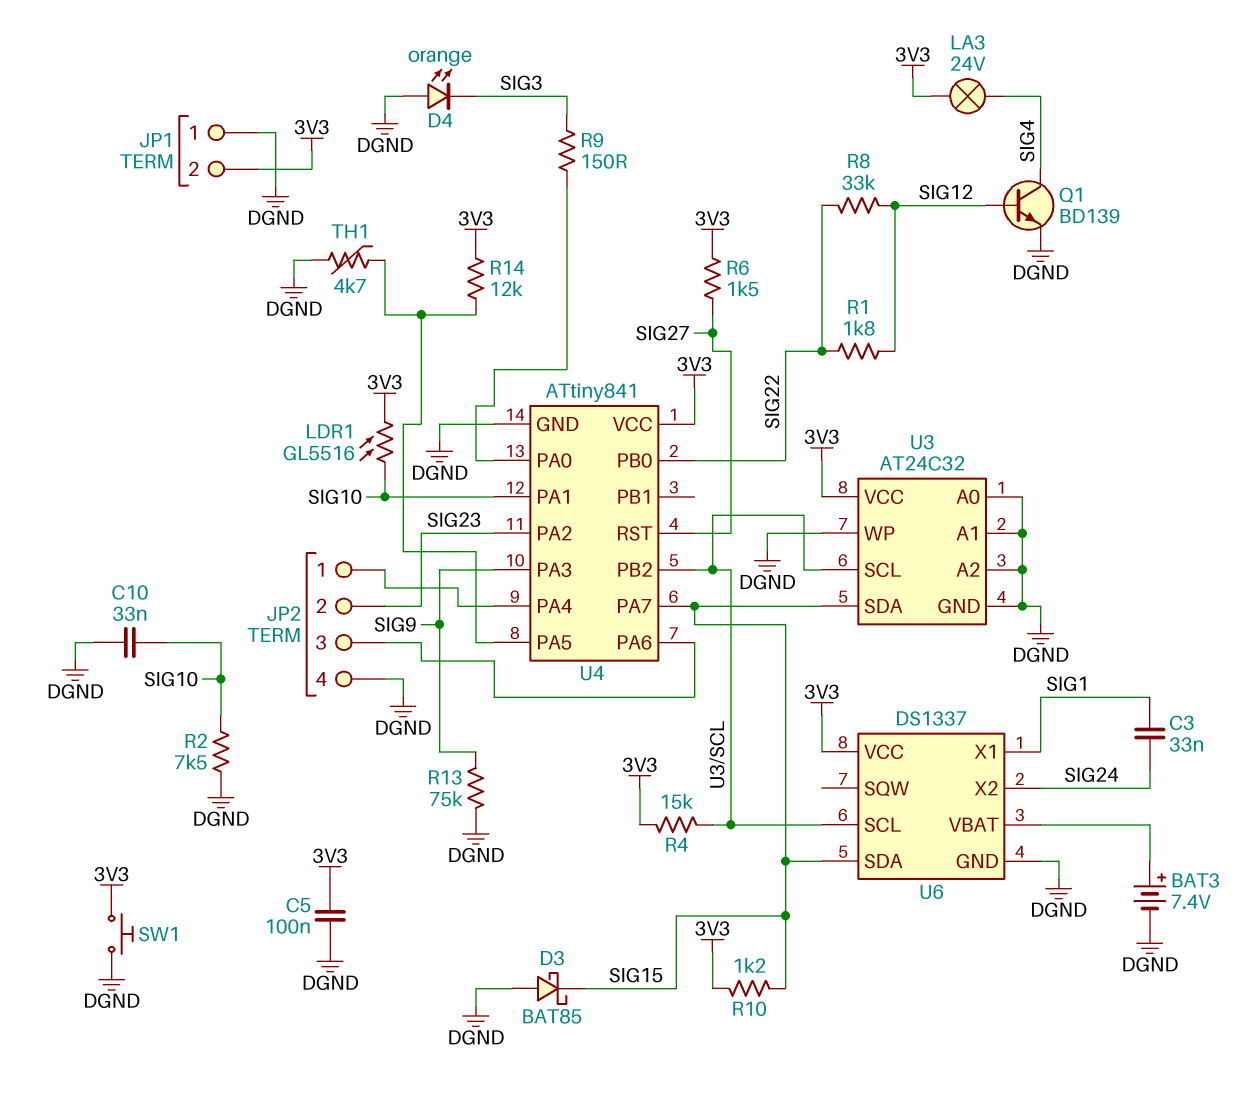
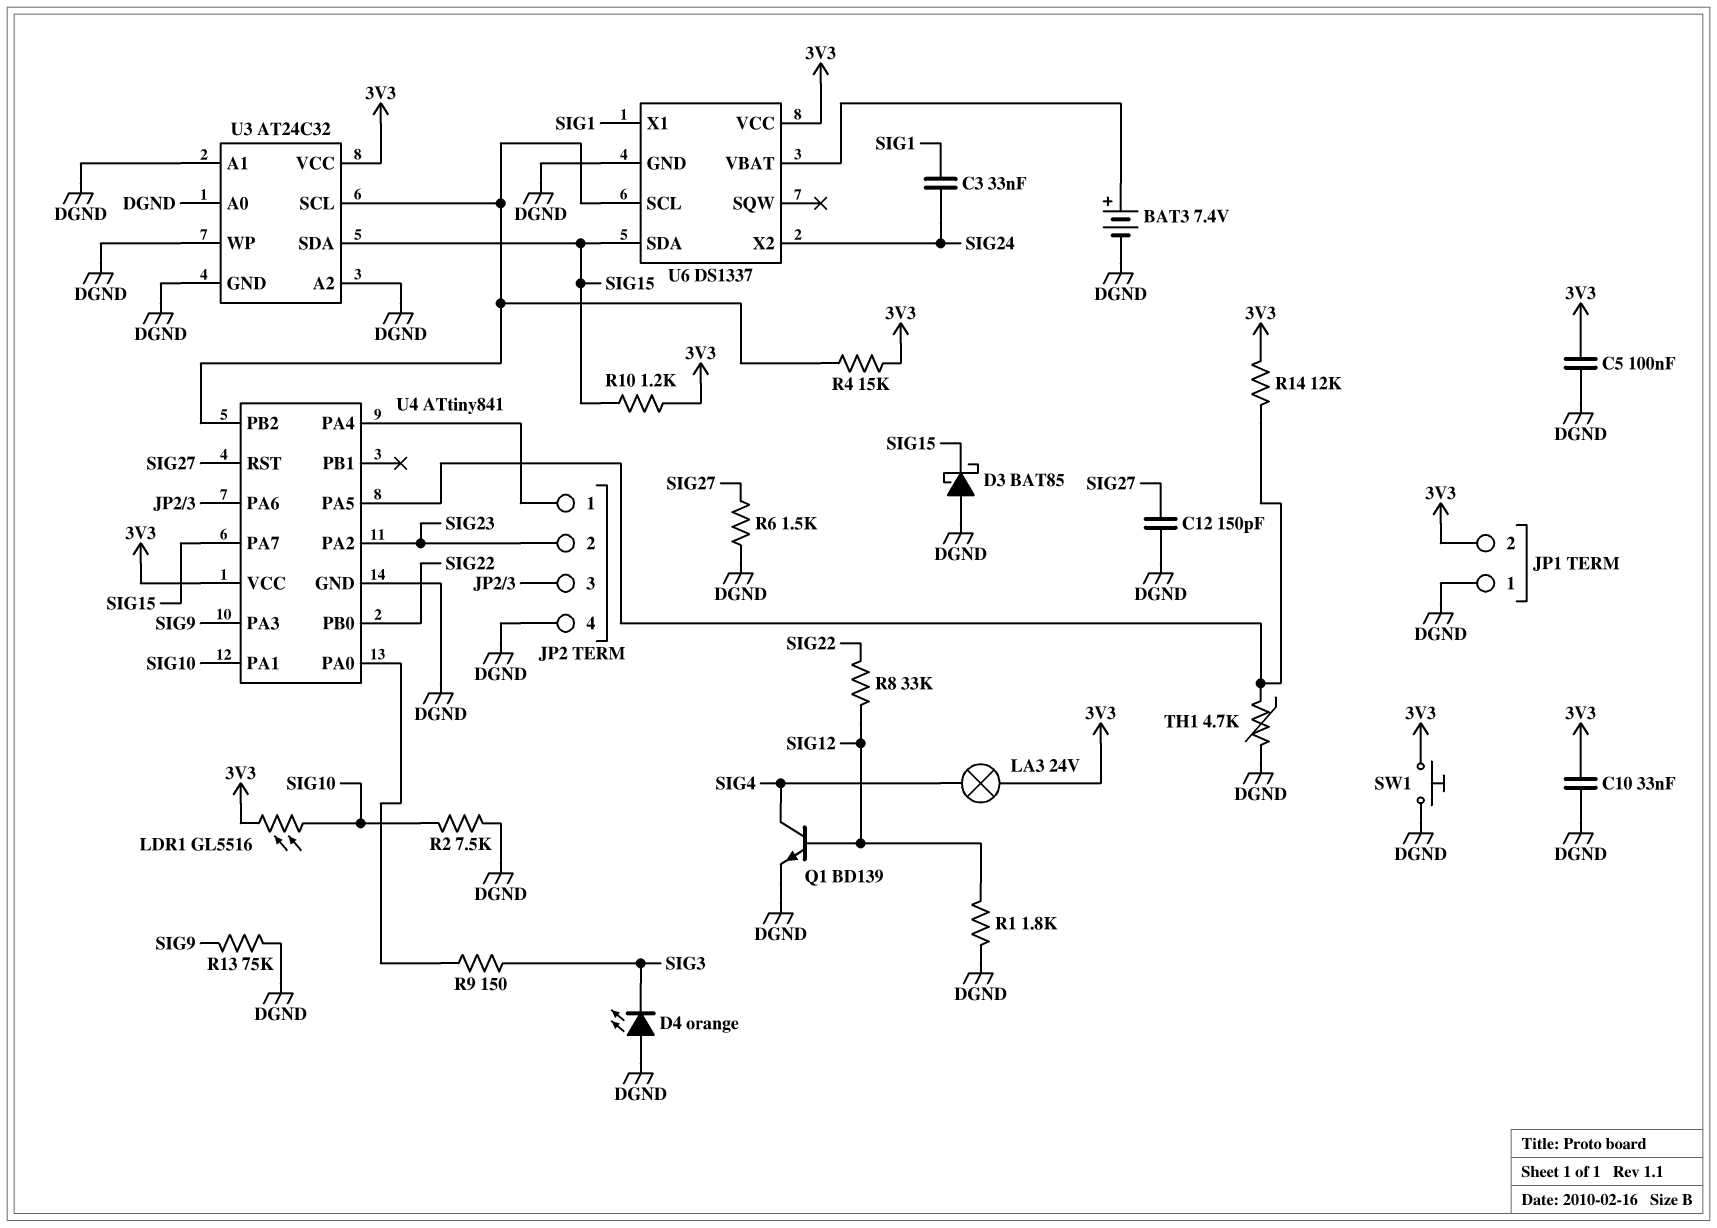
C10: 33nF (DGND, SIG10) -> 33nF (3V3, DGND)
C12: none -> 150pF (DGND, SIG27)
R1: 1.8k (SIG12, SIG22) -> 1.8k (DGND, SIG12)
R6: 1.5k (3V3, SIG27) -> 1.5k (DGND, SIG27)

